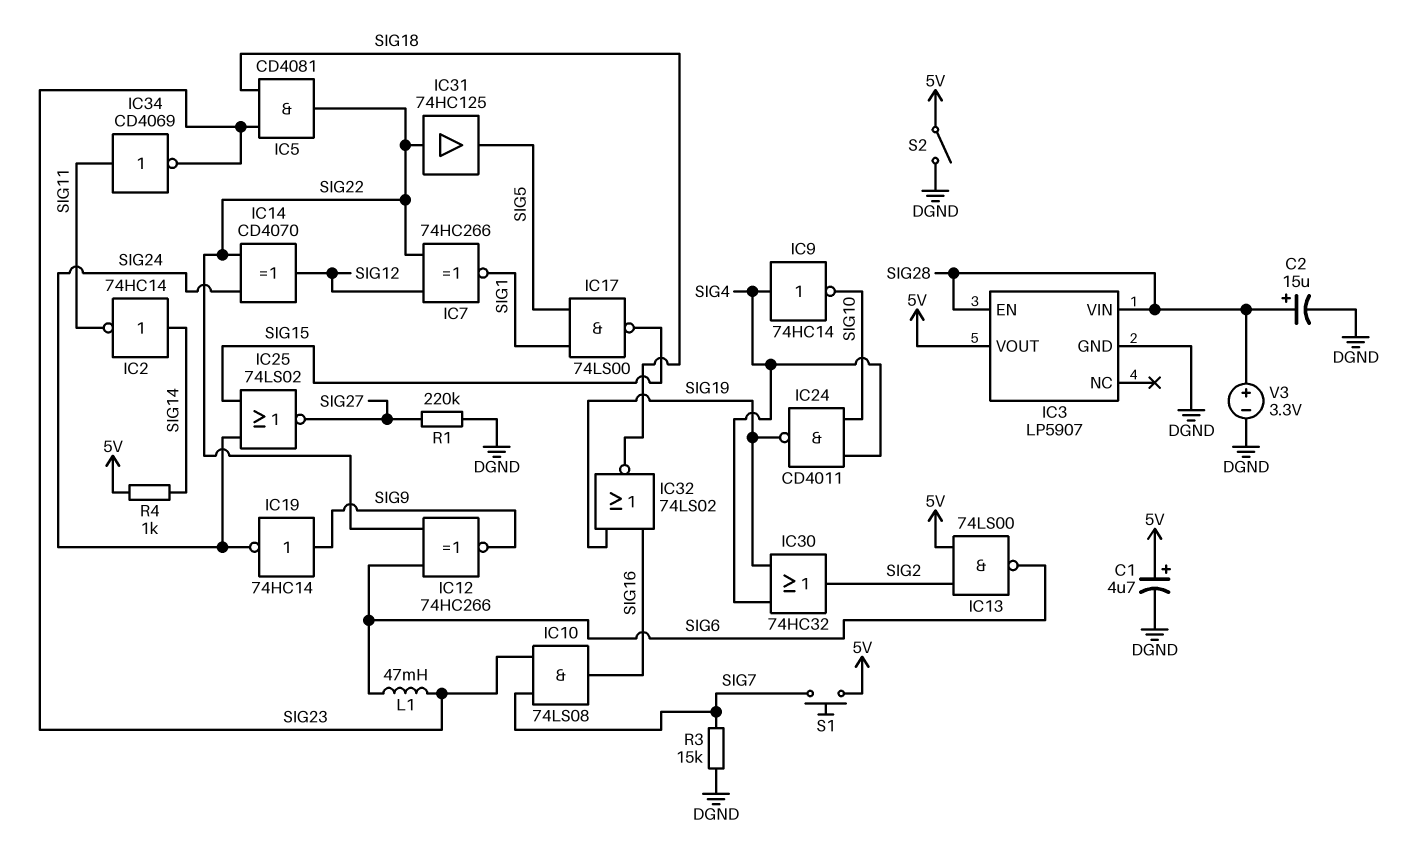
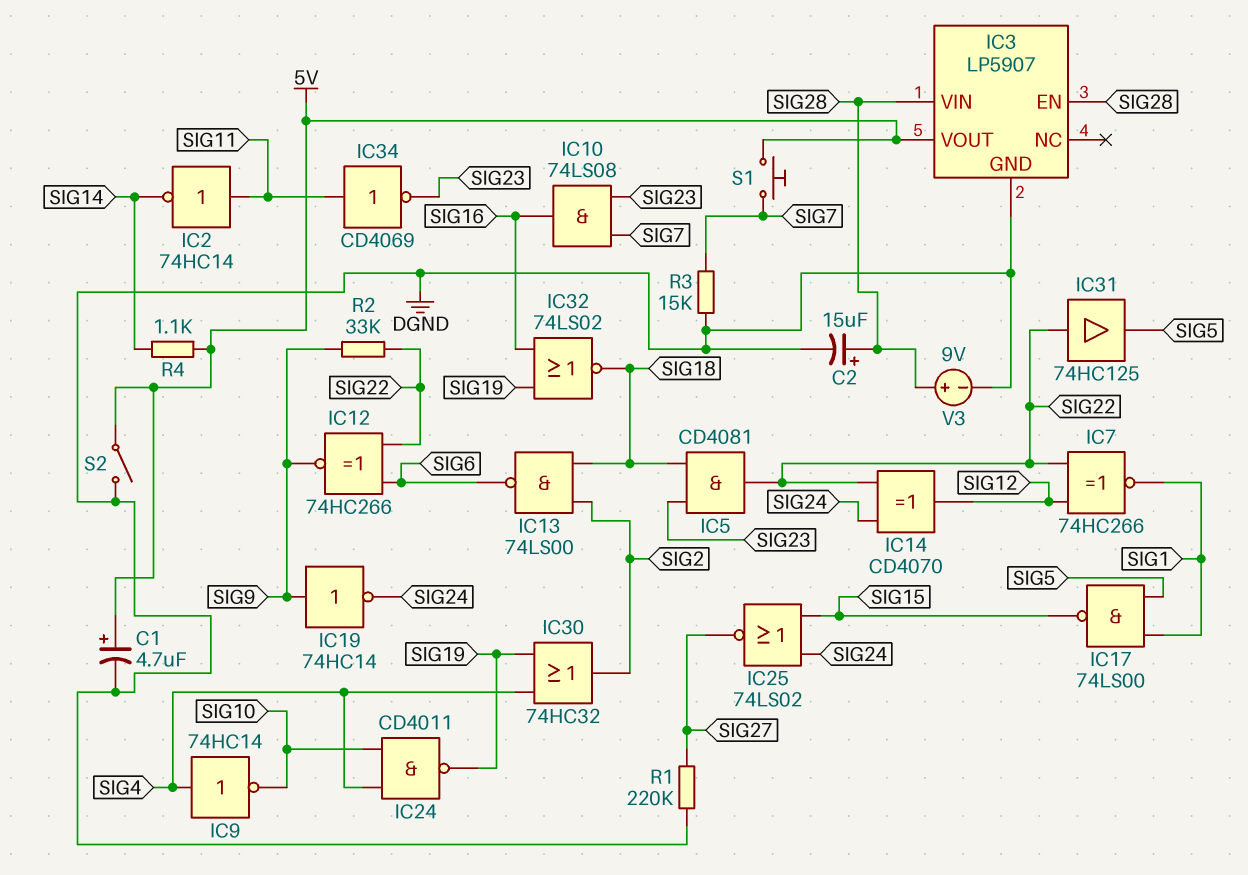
IC2: NOT 74HC14 (in SIG14, out SIG11) -> NOT 74HC14 (in SIG11, out SIG14)
IC13: NAND 74LS00 (in 5V, in SIG2, out SIG6) -> NAND 74LS00 (in SIG2, in SIG18, out SIG6)
L1: 47mH (SIG6, SIG23) -> none
R2: none -> 33k (SIG9, SIG22)
R4: 1k (5V, SIG14) -> 1.1k (5V, SIG14)
V3: 3.3V (plus SIG28, minus DGND) -> 9V (plus SIG28, minus DGND)

